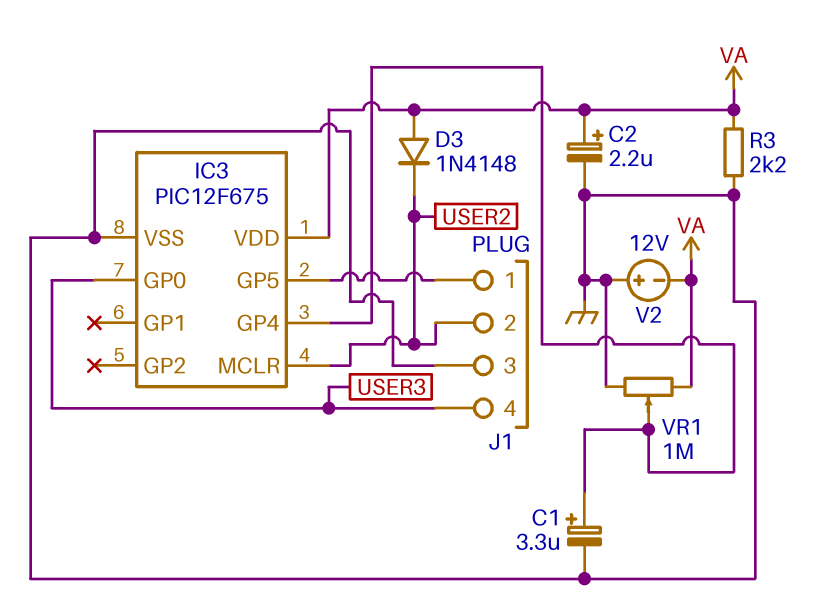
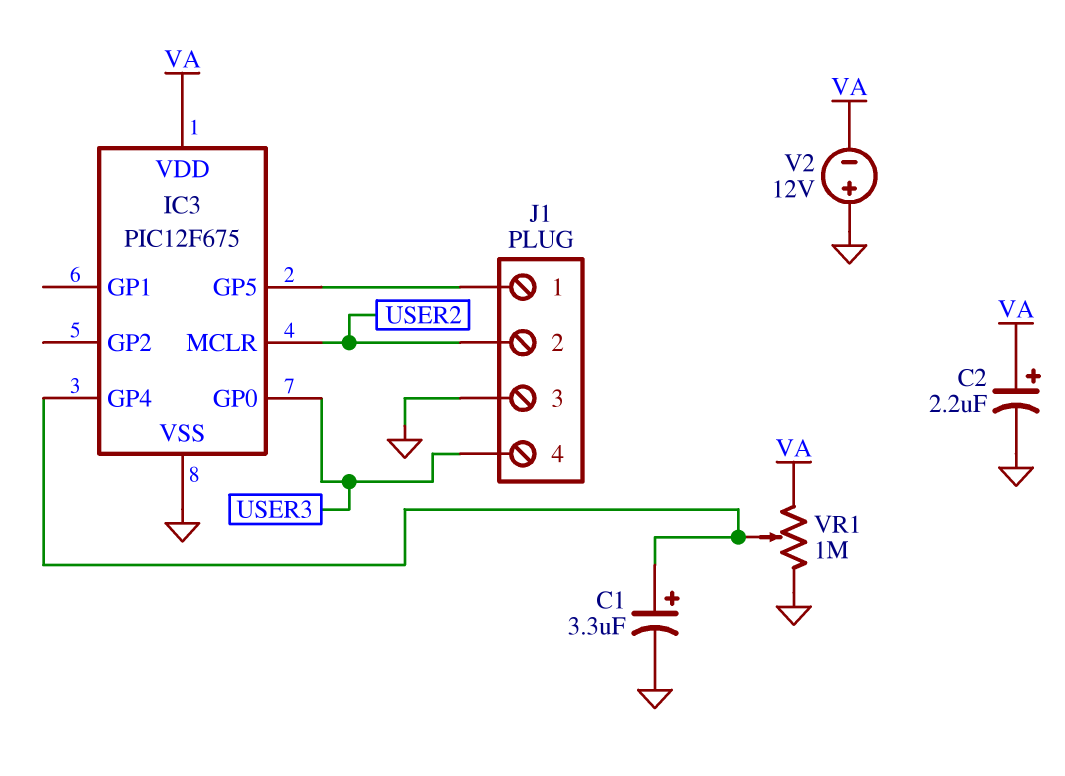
D3: diode 1N4148 (A VA, K USER2) -> none
R3: 2.2k (GND, VA) -> none

